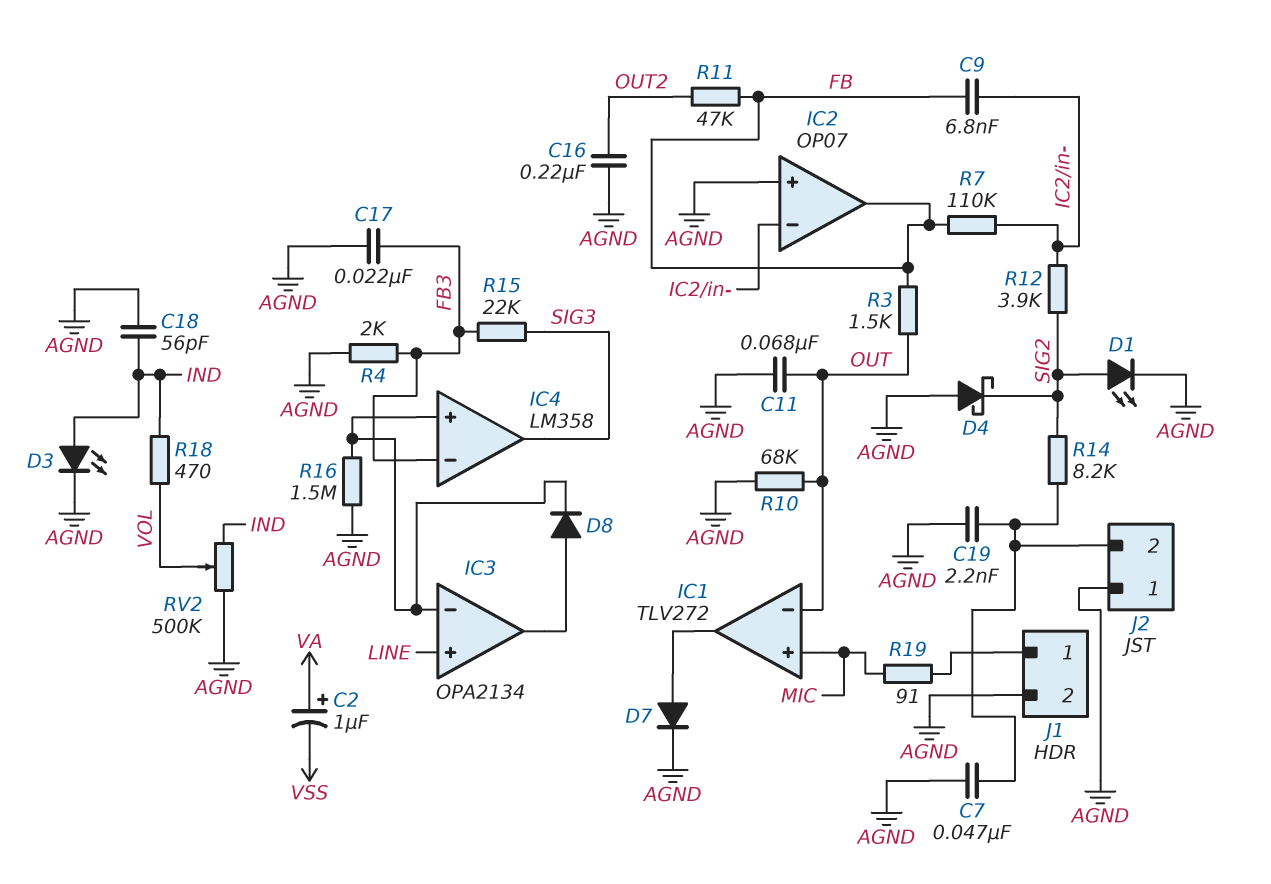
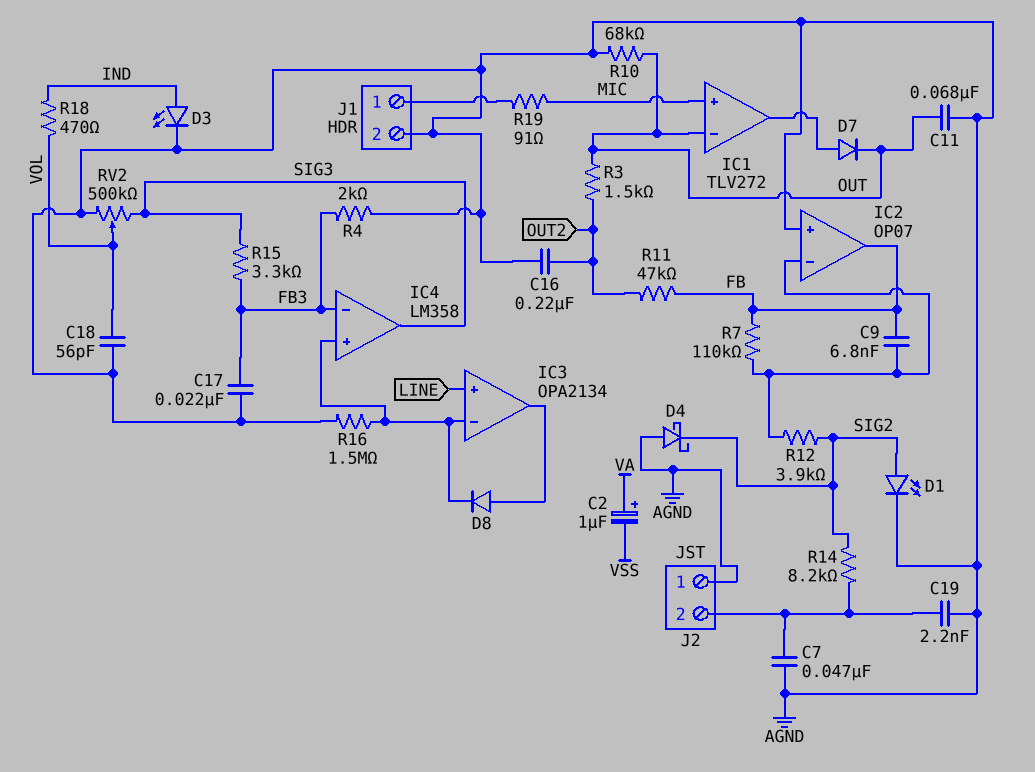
C18: 56pF (AGND, IND) -> 56pF (AGND, VOL)
D7: diode (A IC1/out, K AGND) -> diode (A IC1/out, K OUT)
R3: 1.5k (FB, OUT) -> 1.5k (OUT, OUT2)
R15: 22k (FB3, SIG3) -> 3.3k (FB3, SIG3)
RV2: 500k (AGND, IND, wiper VOL) -> 500k (AGND, SIG3, wiper VOL)

